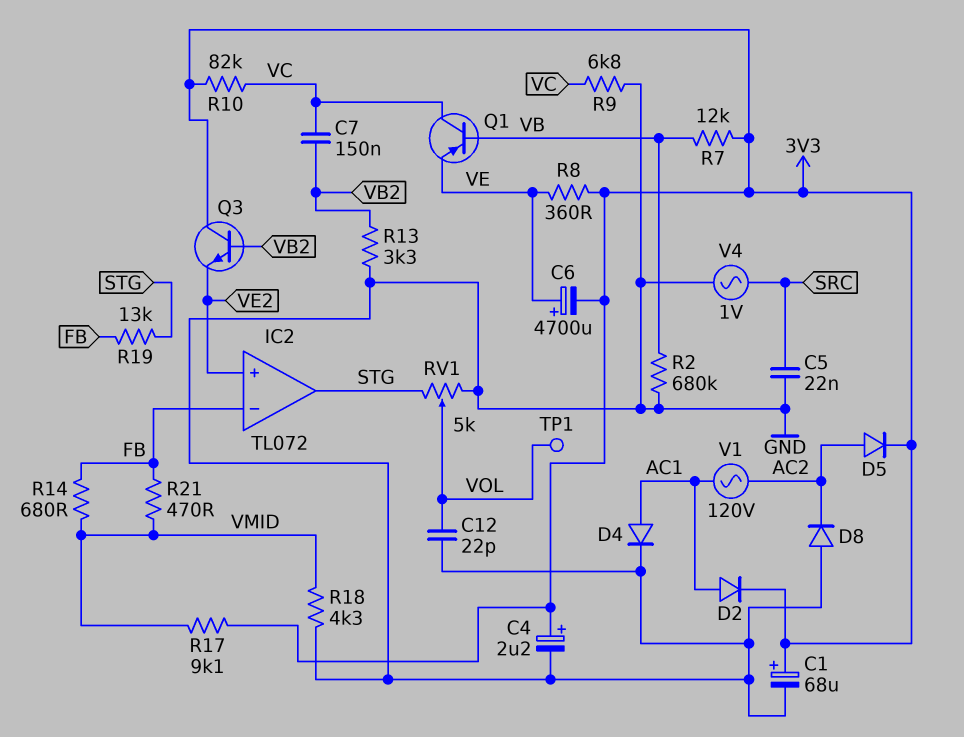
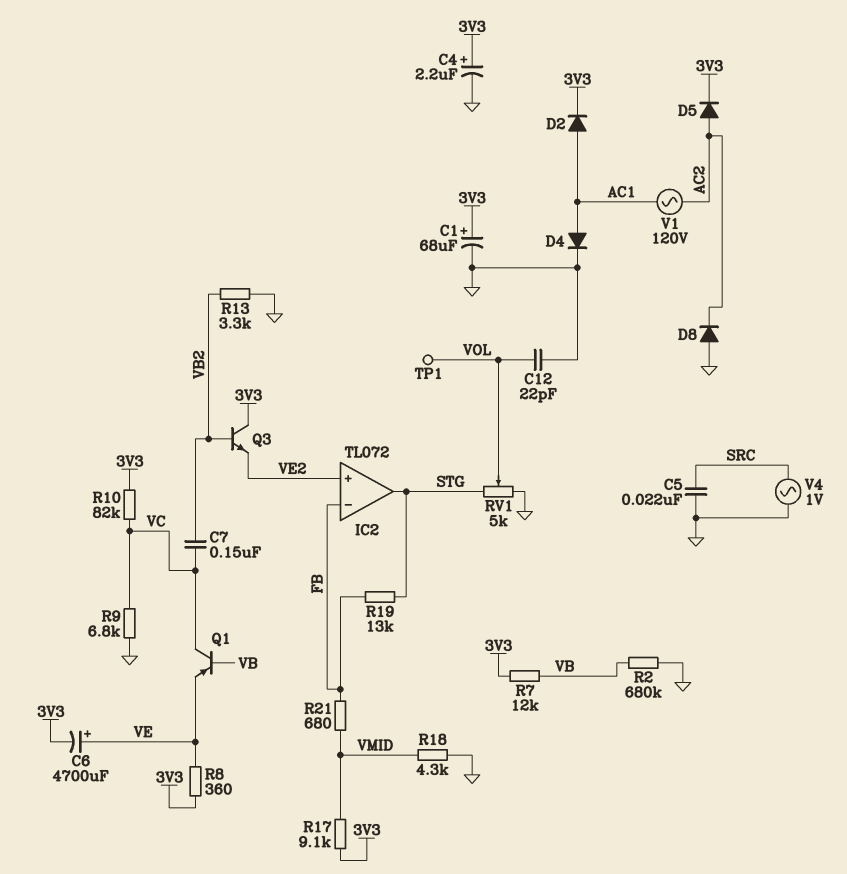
R14: 680 (FB, VMID) -> none
R21: 470 (FB, VMID) -> 680 (FB, VMID)

